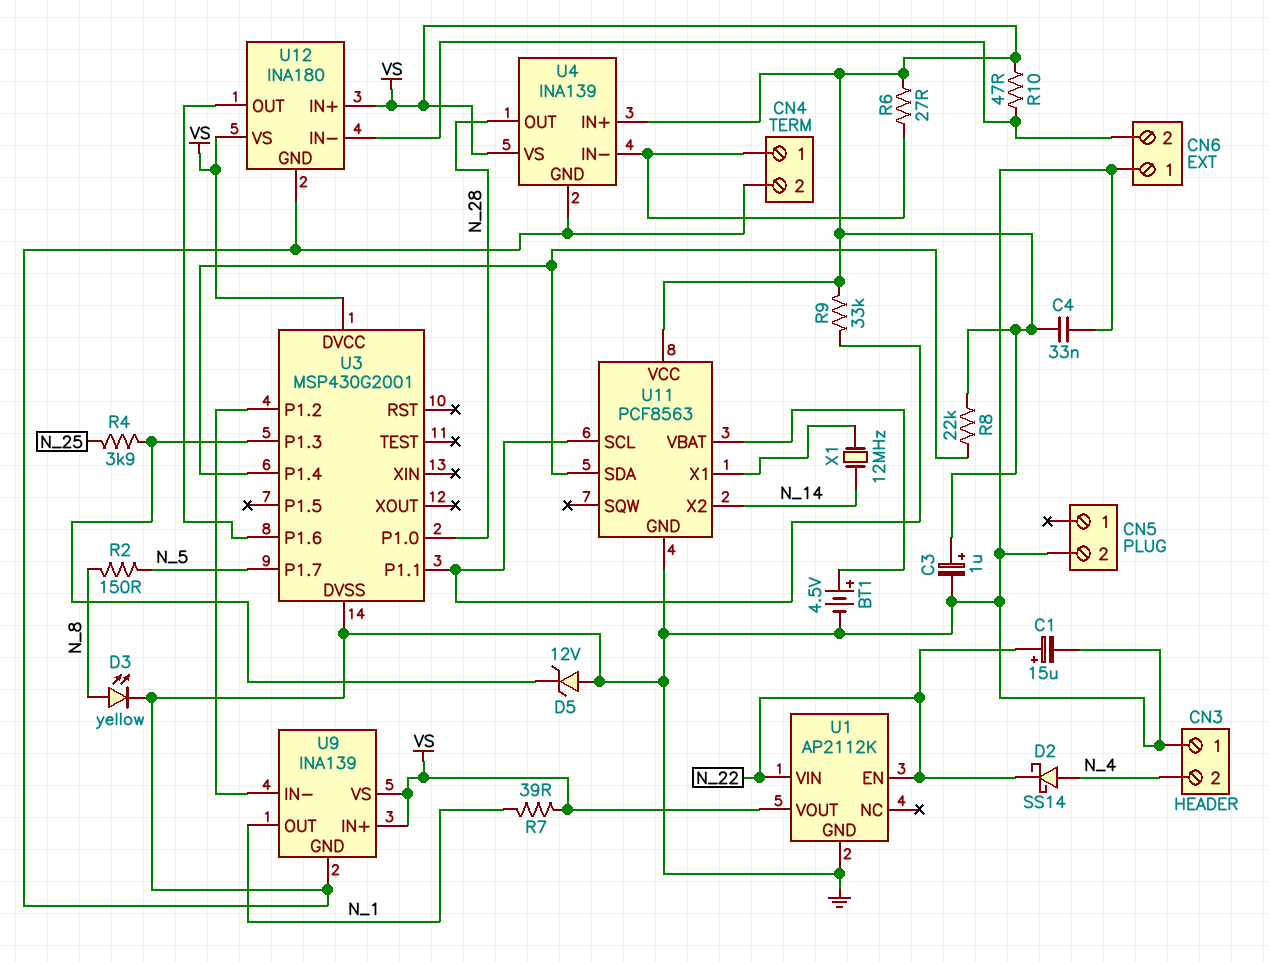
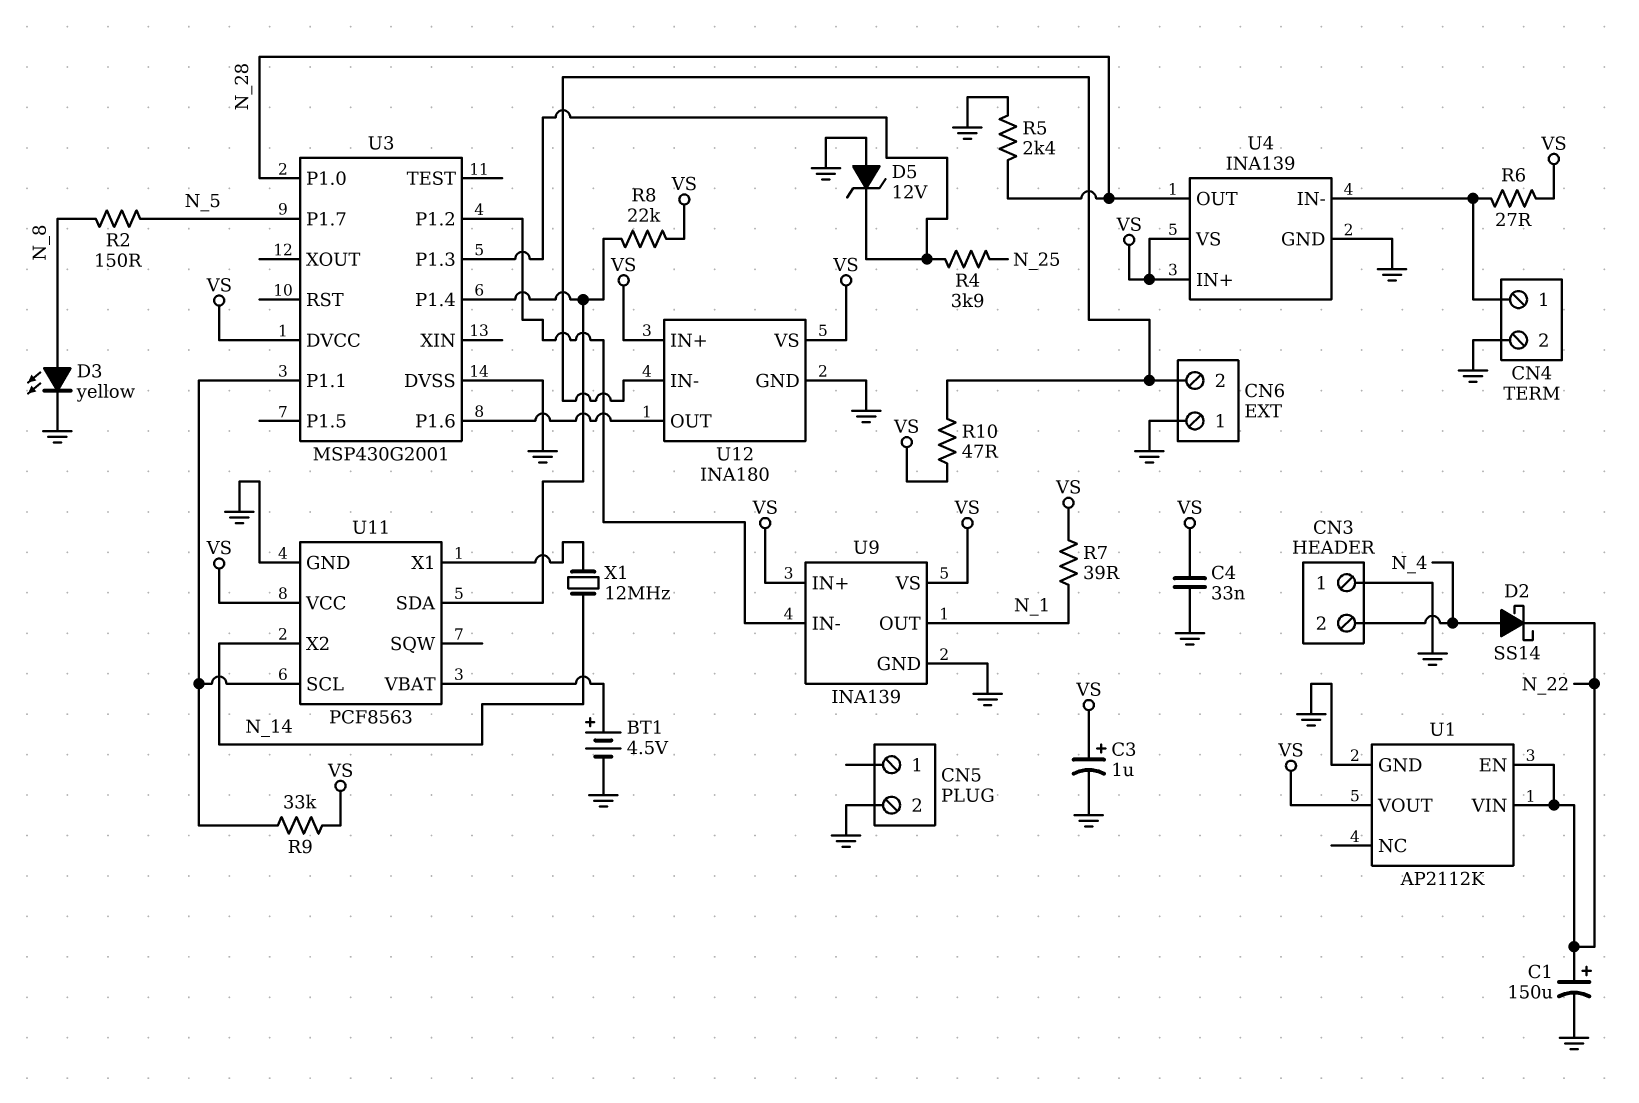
C1: 15uF (plus N_22, minus GND) -> 150uF (plus N_22, minus GND)
R5: none -> 2.4k (GND, N_28)

